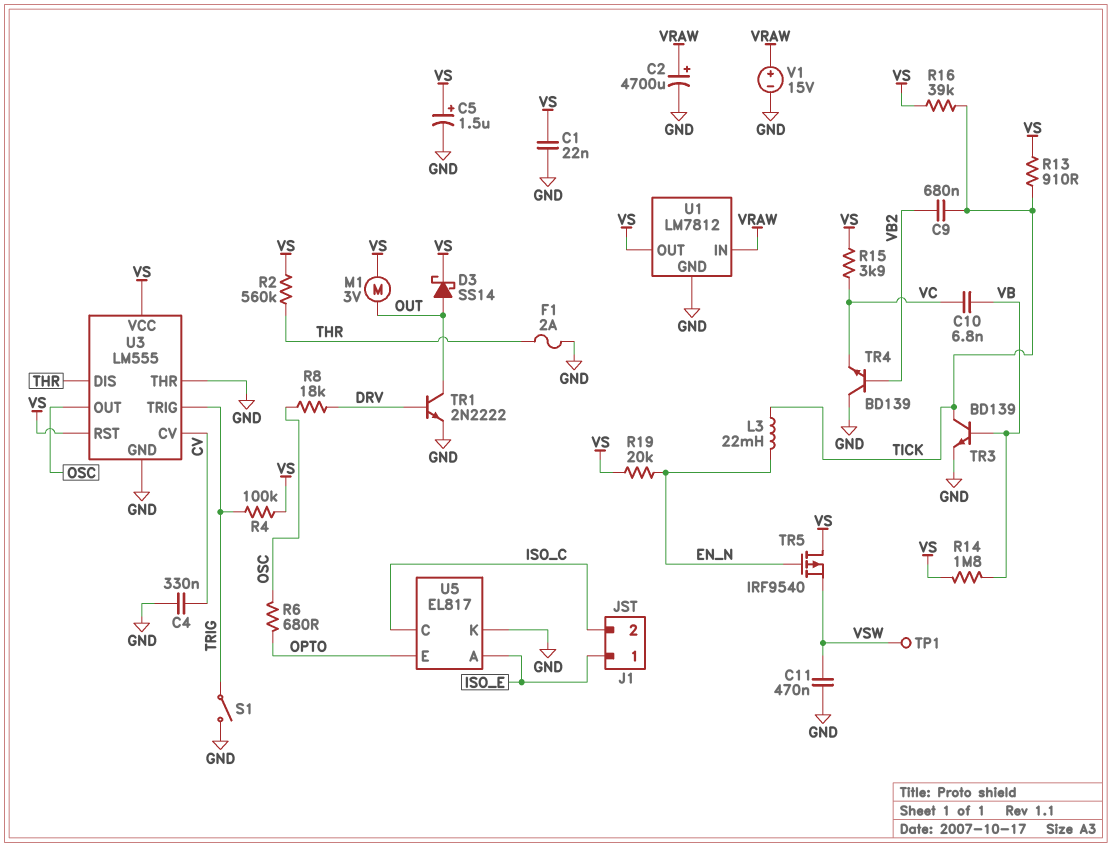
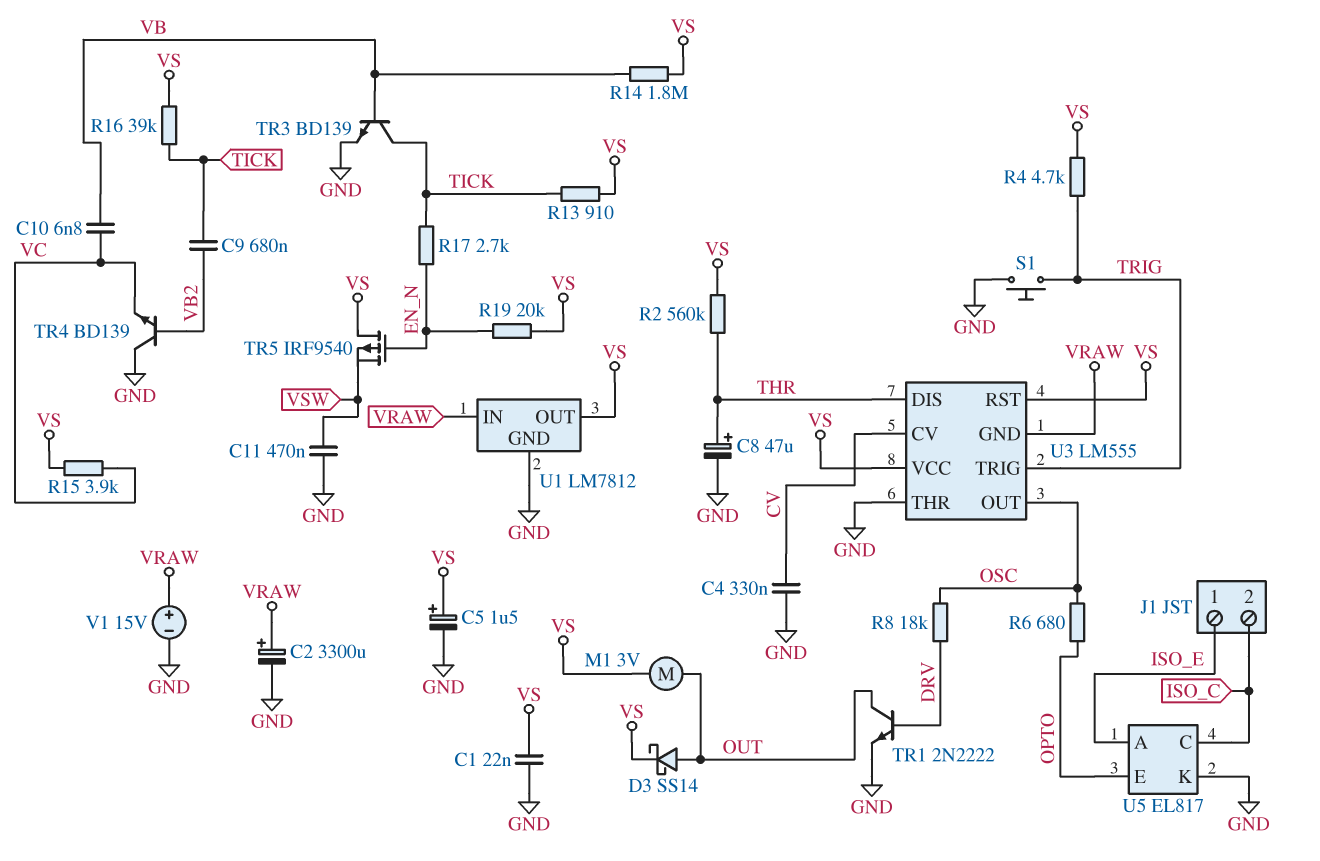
C2: 4700uF (plus VRAW, minus GND) -> 3300uF (plus VRAW, minus GND)
C8: none -> 47uF (plus THR, minus GND)
F1: 2A (GND, THR) -> none
L3: 22mH (EN_N, TICK) -> none
R4: 100k (TRIG, VS) -> 4.7k (TRIG, VS)
R17: none -> 2.7k (EN_N, TICK)
S1: switch (GND, TRIG) -> button (GND, TRIG)
TP1: test point (VSW) -> none
U3 pin GND: GND -> VRAW

